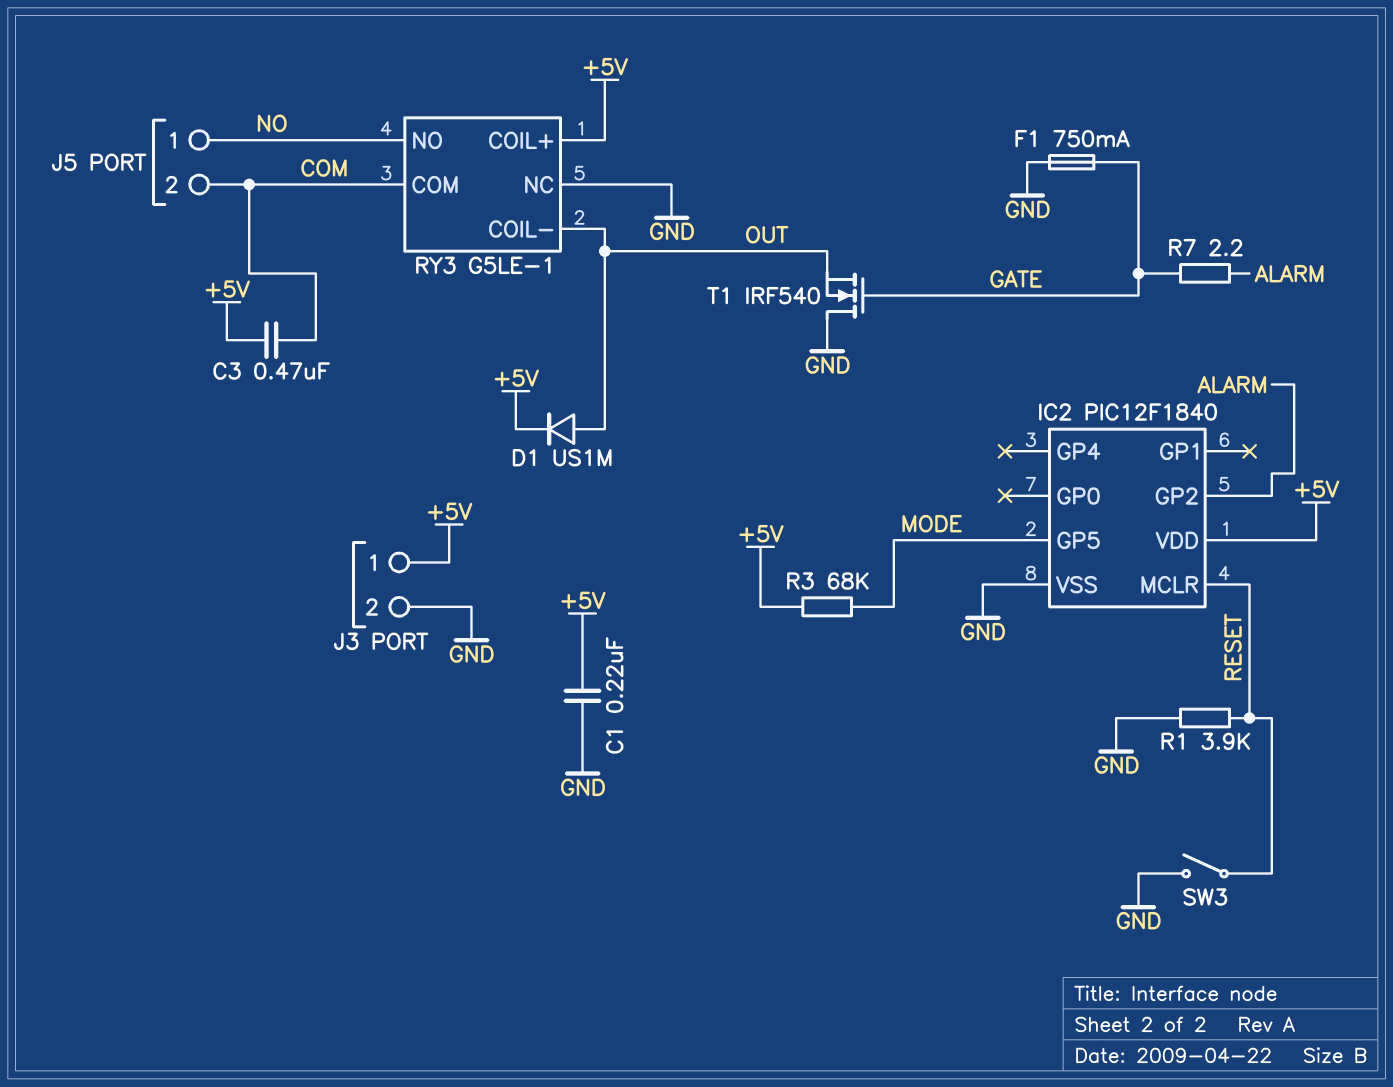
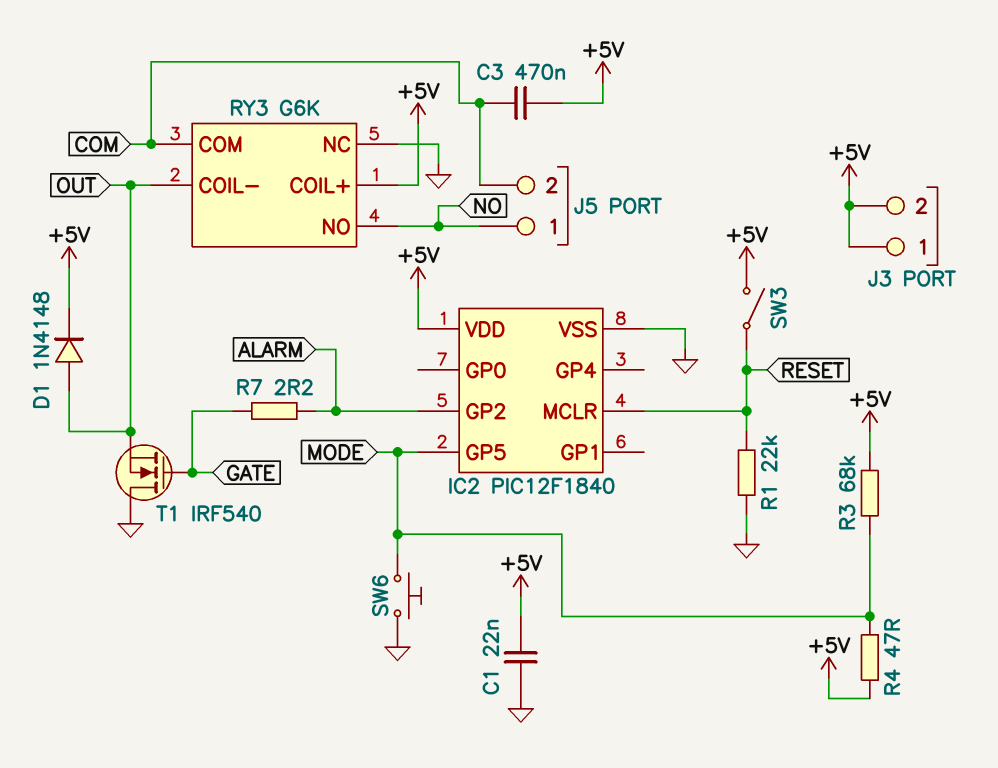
C1: 220nF (+5V, GND) -> 22nF (+5V, GND)
D1: diode US1M (A OUT, K +5V) -> diode 1N4148 (A OUT, K +5V)
F1: 750mA (GATE, GND) -> none
J3 pin 2: GND -> +5V
R1: 3.9k (GND, RESET) -> 22k (GND, RESET)
R4: none -> 47 (+5V, MODE)
RY3: G5LE-1 -> G6K
SW3: switch (GND, RESET) -> switch (+5V, RESET)
SW6: none -> button (GND, MODE)

